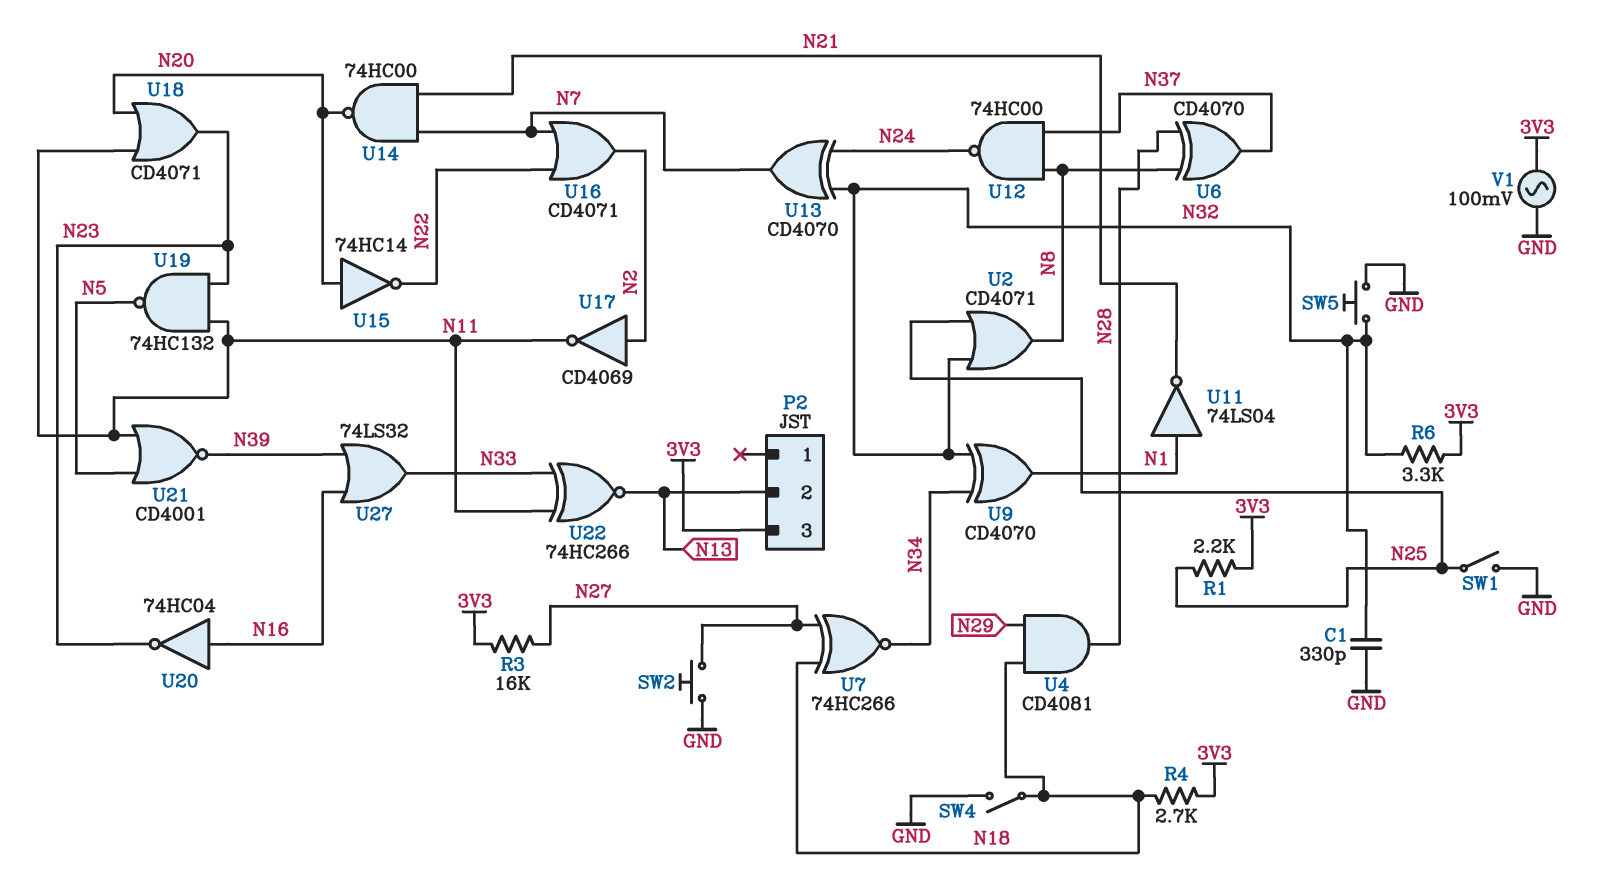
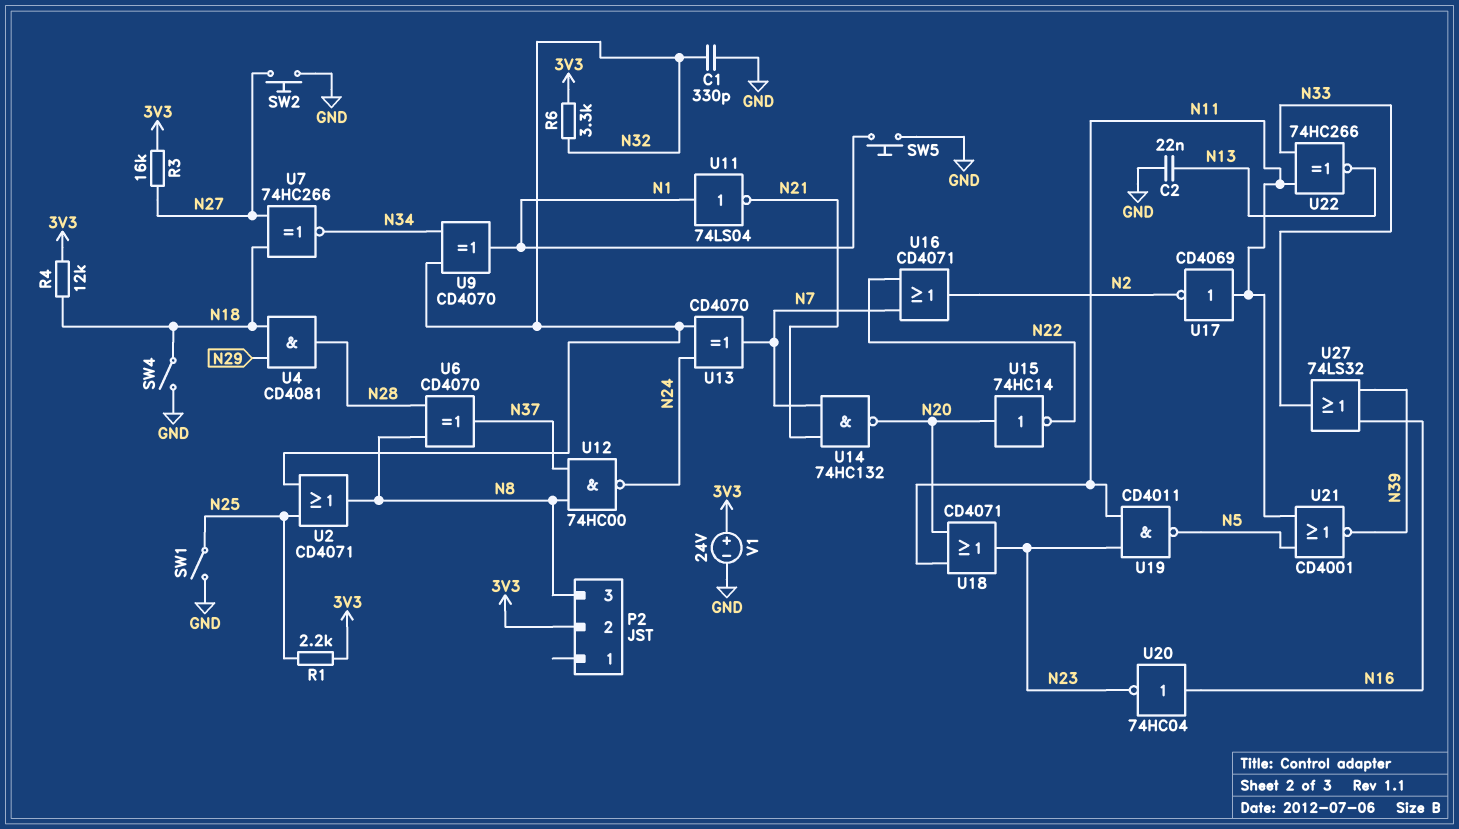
C2: none -> 22nF (GND, N13)
P2 pin 2: N13 -> 3V3
P2 pin 3: 3V3 -> N8
R4: 2.7k (3V3, N18) -> 12k (3V3, N18)
SW5: button (GND, N32) -> button (GND, N1)
U14: NAND 74HC00 (in N7, in N21, out N20) -> NAND 74HC132 (in N7, in N21, out N20)
U17: NOT CD4069 (in N2, out N11) -> NOT CD4069 (in N11, out N2)
U19: NAND 74HC132 (in N11, in N23, out N5) -> NAND CD4011 (in N11, in N23, out N5)
V1: AC 100mV (3V3, GND) -> 24V (plus 3V3, minus GND)

